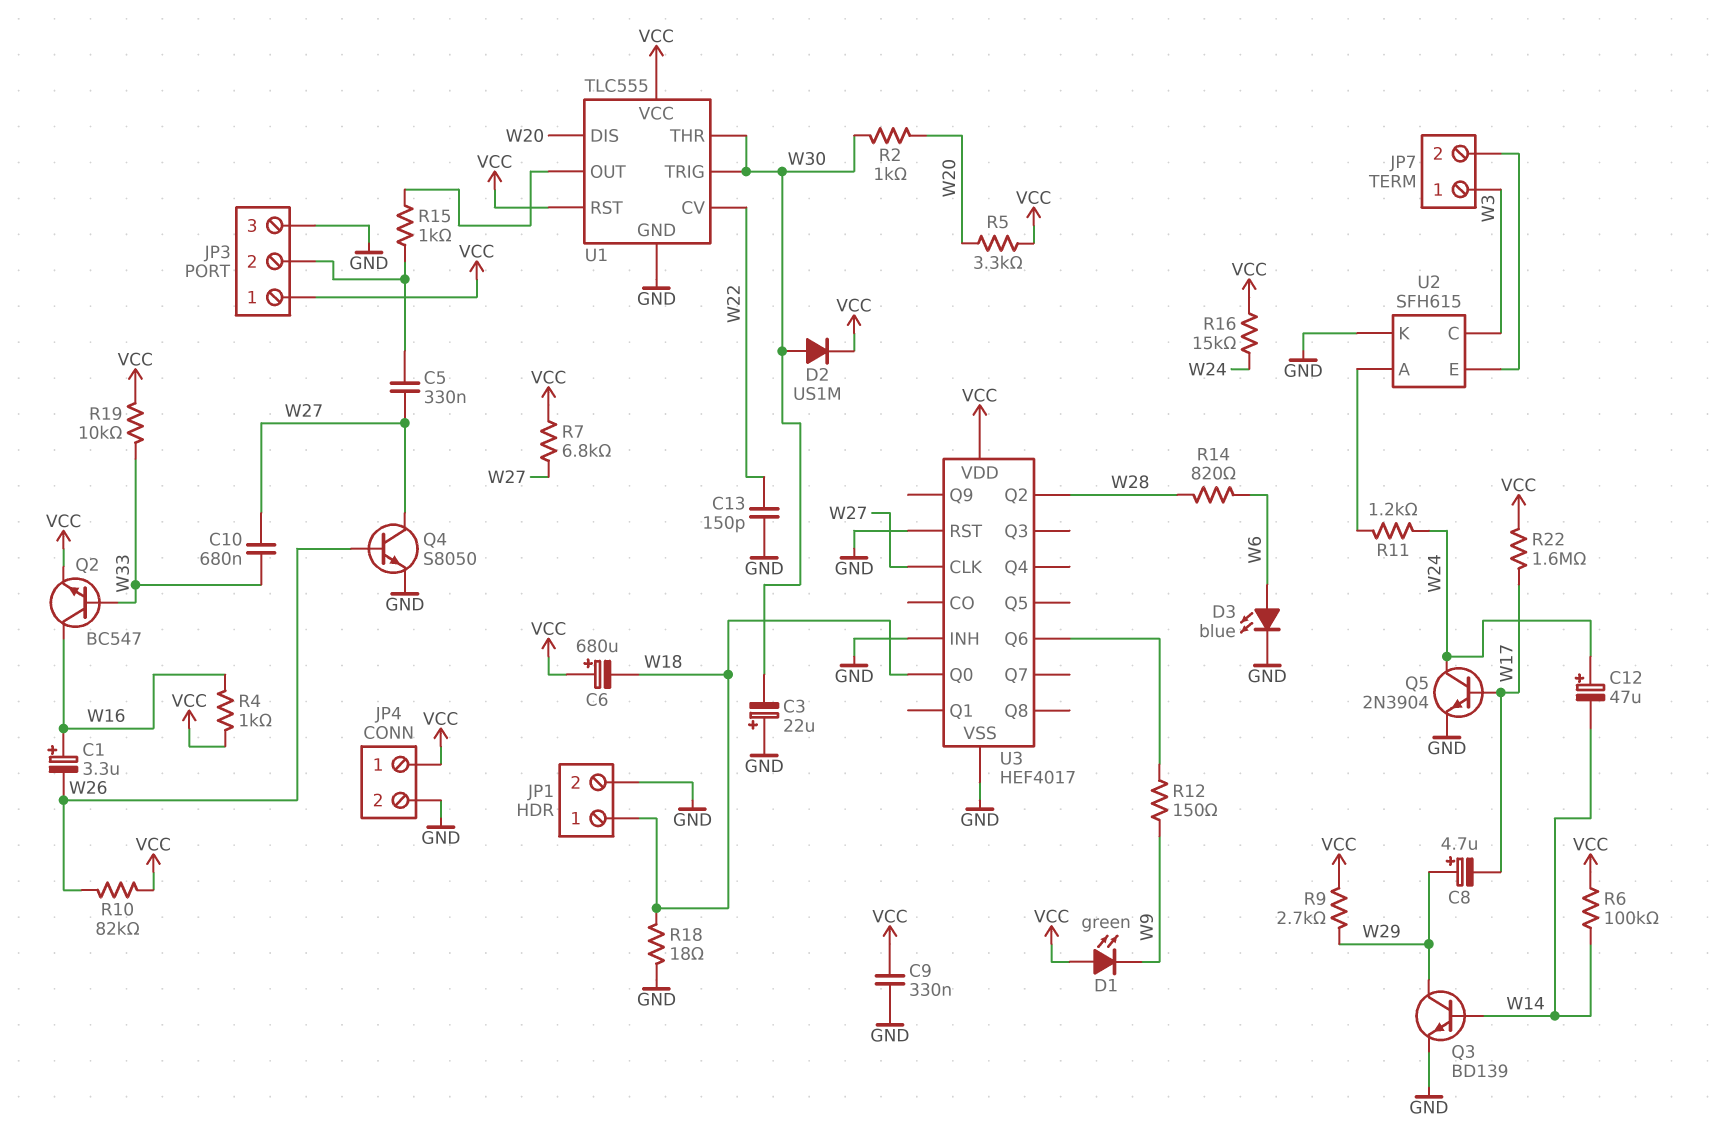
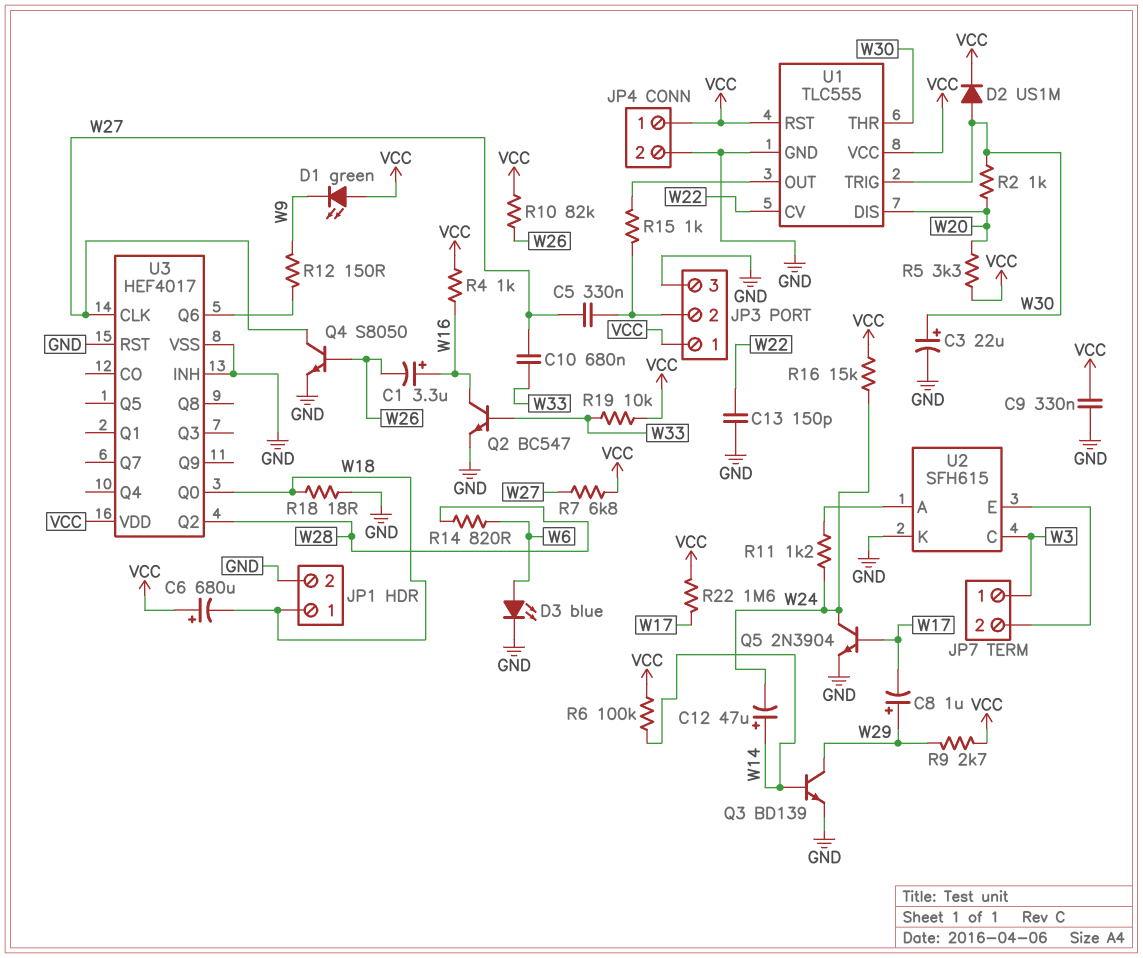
C3: 22uF (plus GND, minus W30) -> 22uF (plus W30, minus GND)
C8: 4.7uF (plus W29, minus W17) -> 1uF (plus W29, minus W17)
C12: 47uF (plus W24, minus W14) -> 47uF (plus W14, minus W24)
Q2: NPN BC547 (B W33, C W16, E VCC) -> NPN BC547 (B W33, C W16, E GND)

